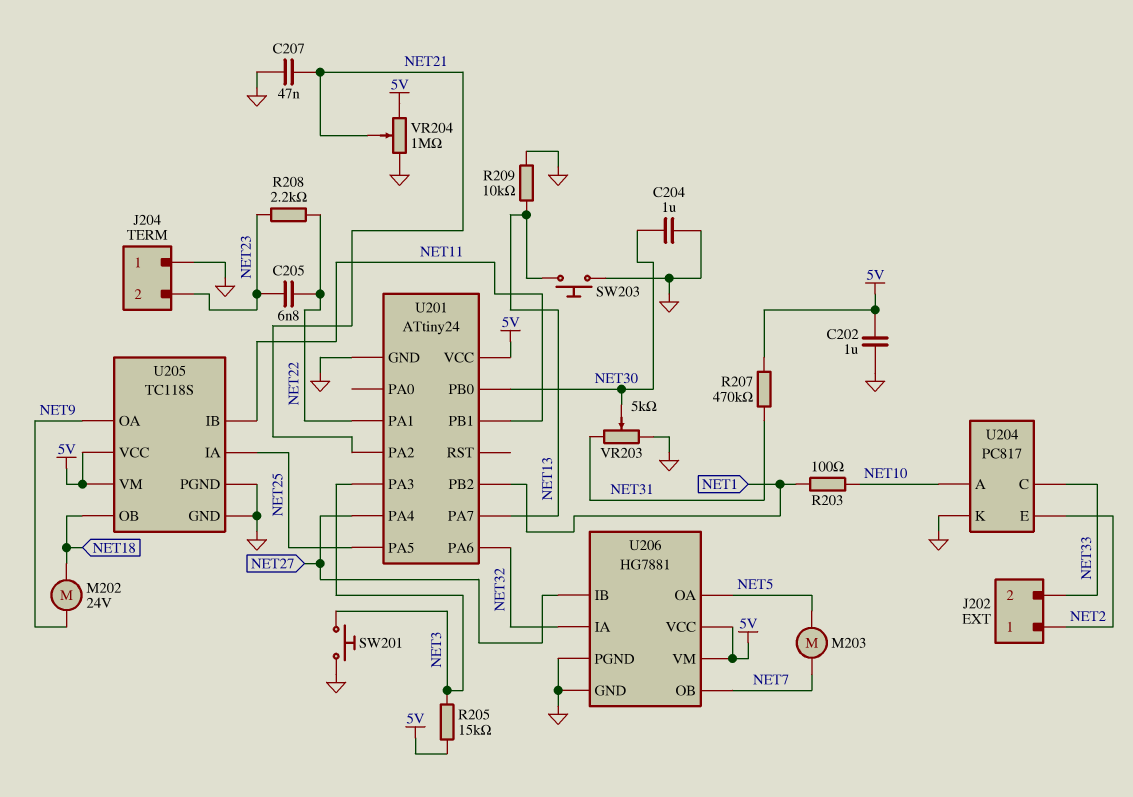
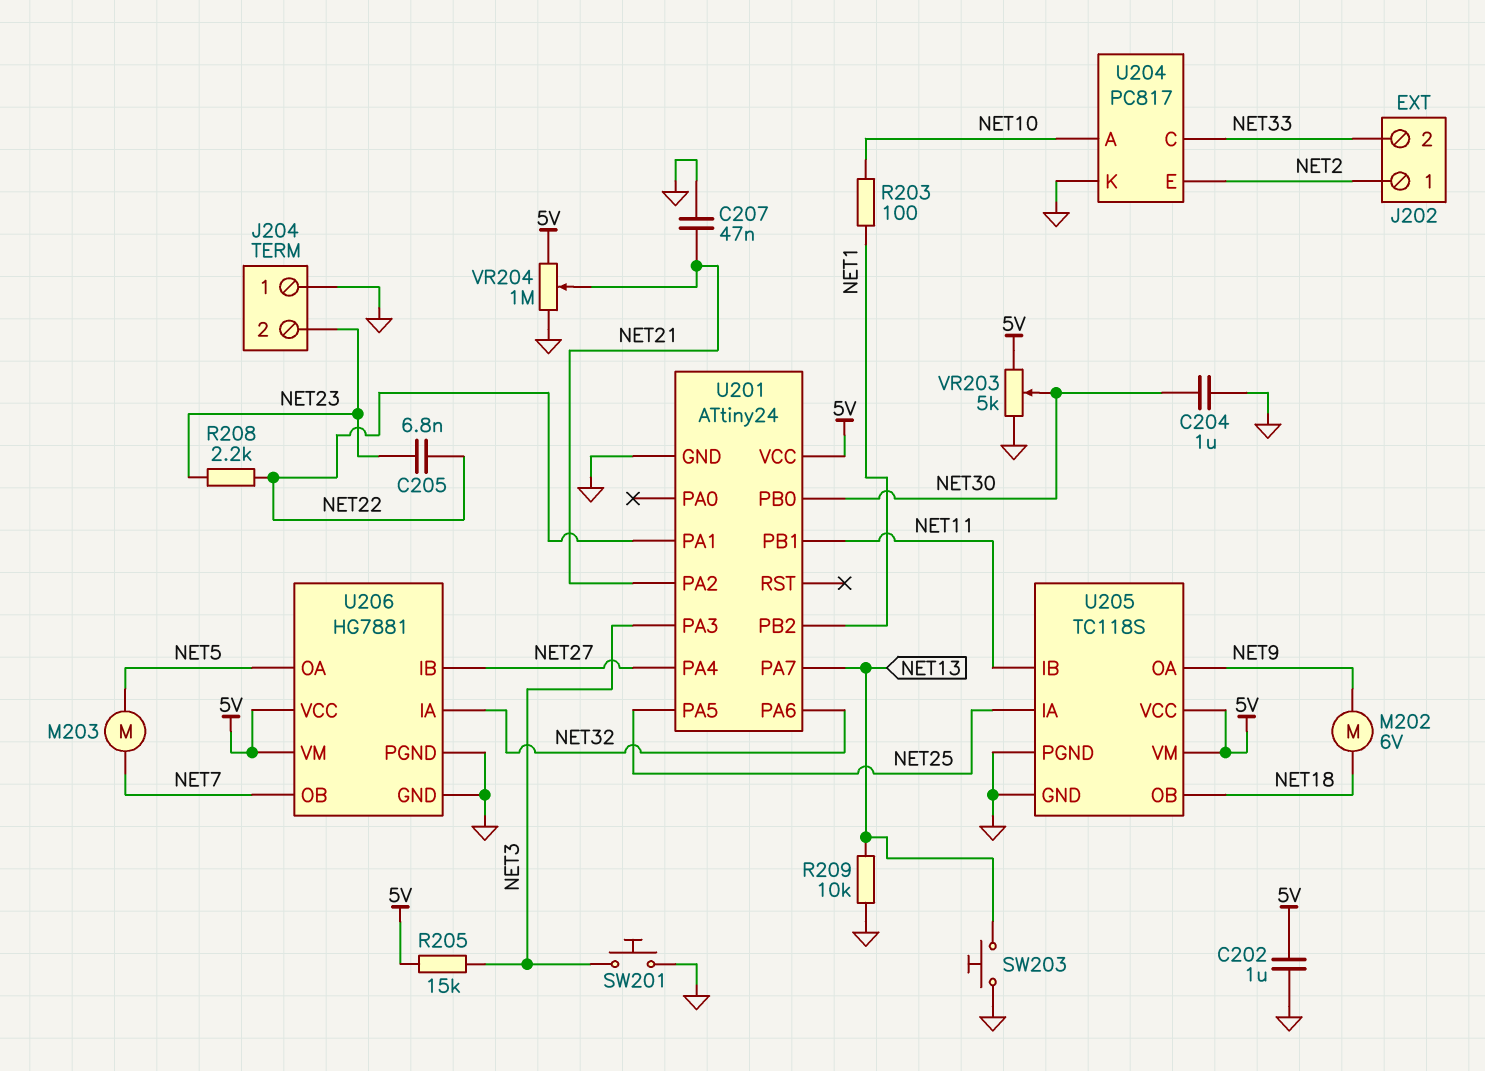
M202: motor 24V (NET9, NET18) -> motor 6V (NET9, NET18)
R207: 470k (5V, NET31) -> none
VR203: 5k (GND, NET31, wiper NET30) -> 5k (5V, GND, wiper NET30)

